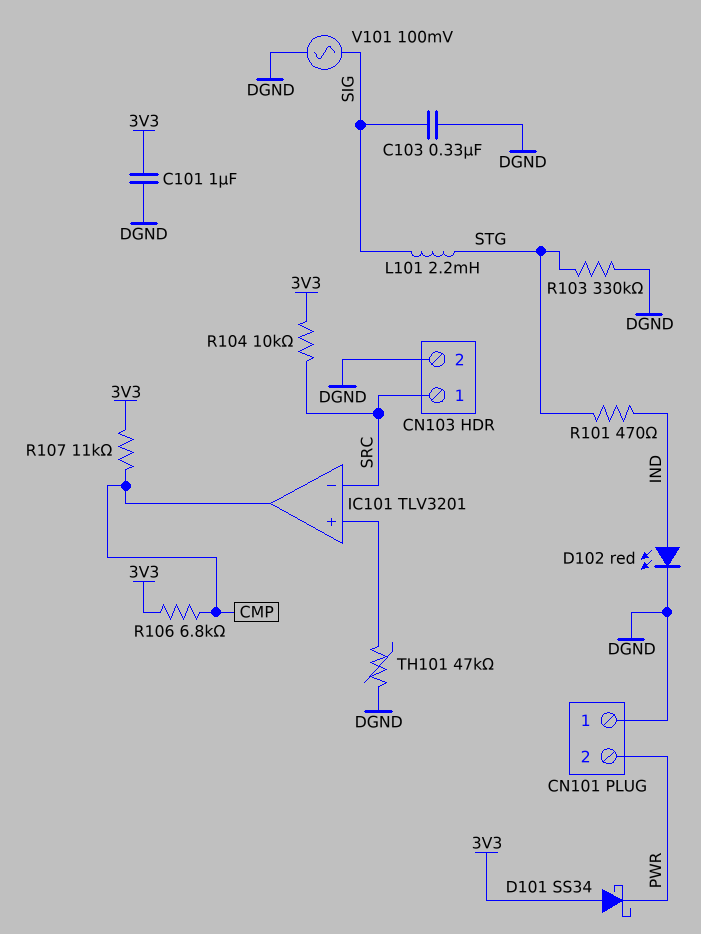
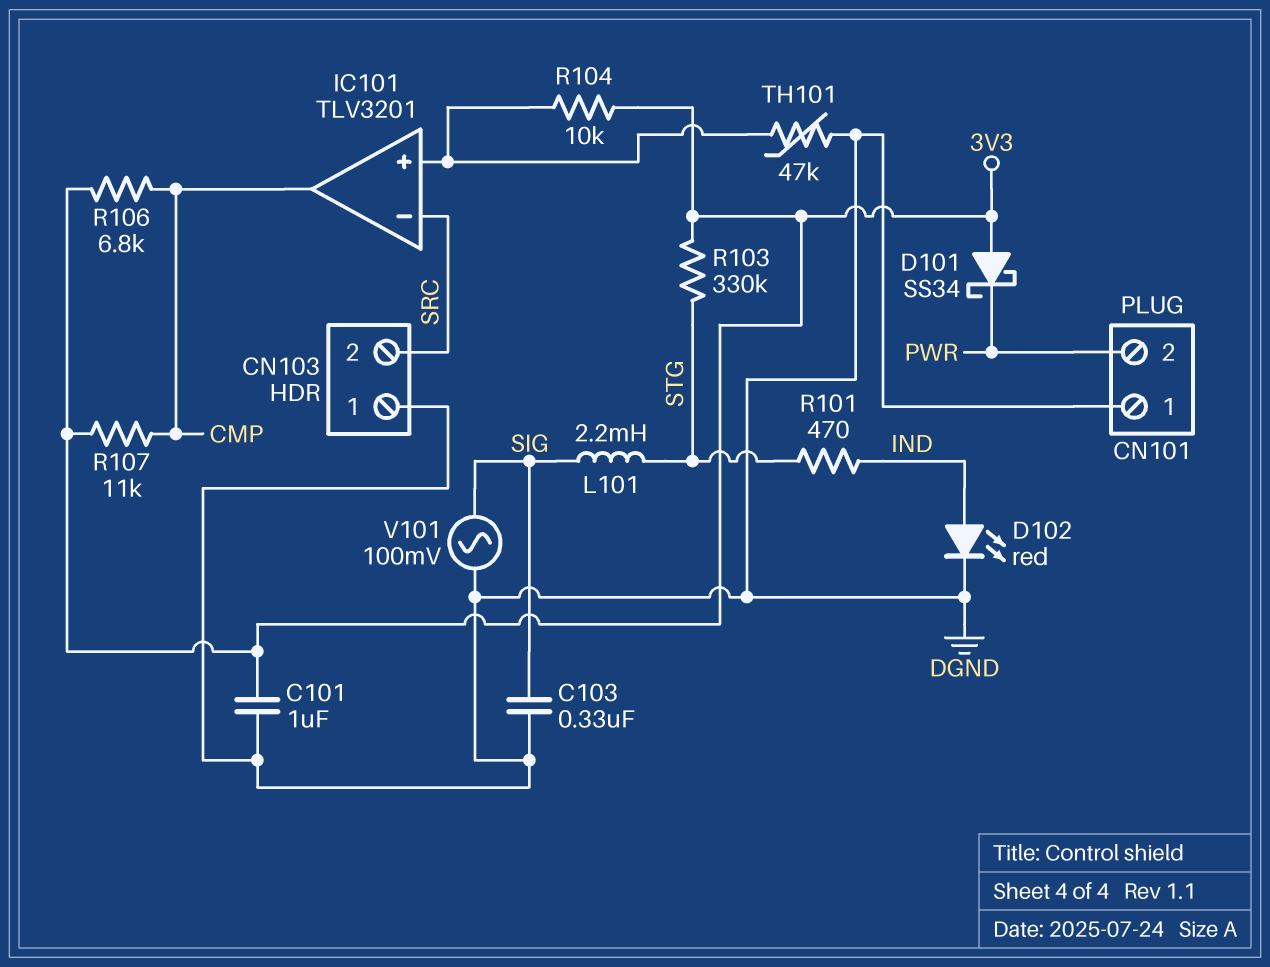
CN103 pin 1: SRC -> DGND
CN103 pin 2: DGND -> SRC
R103: 330k (DGND, STG) -> 330k (3V3, STG)
R104: 10k (3V3, SRC) -> 10k (3V3, IC101/in+)

